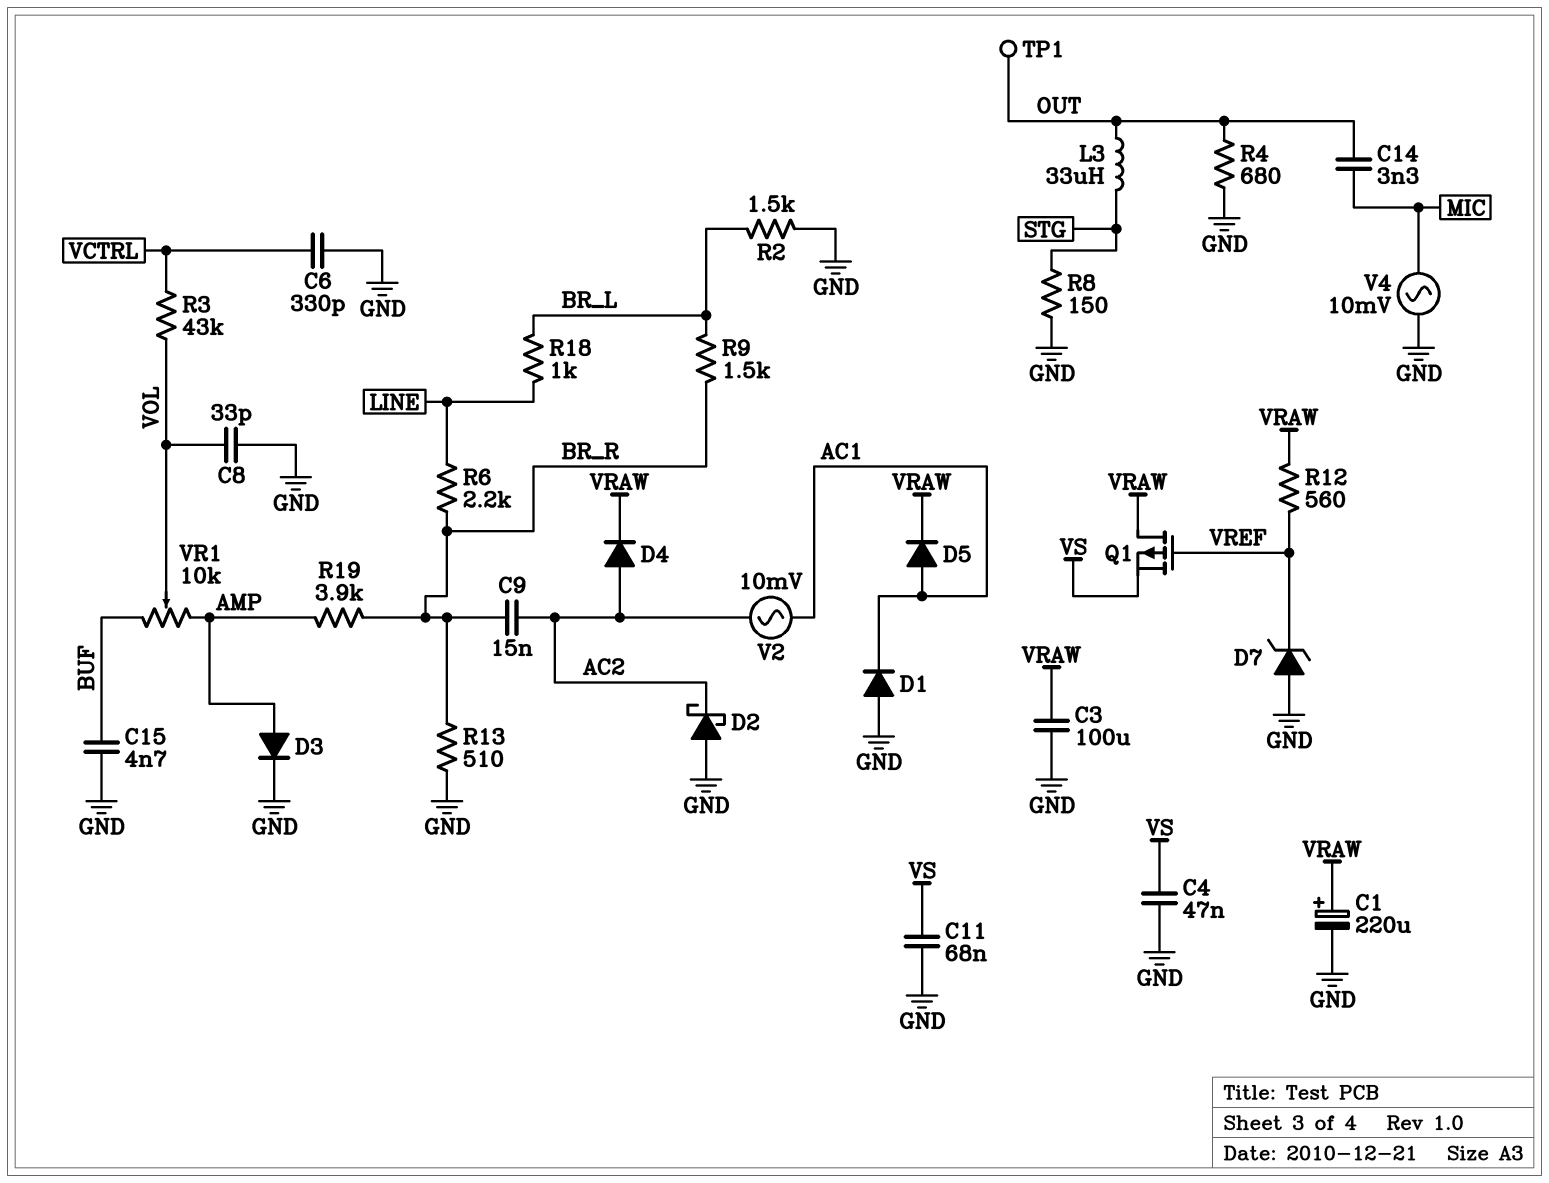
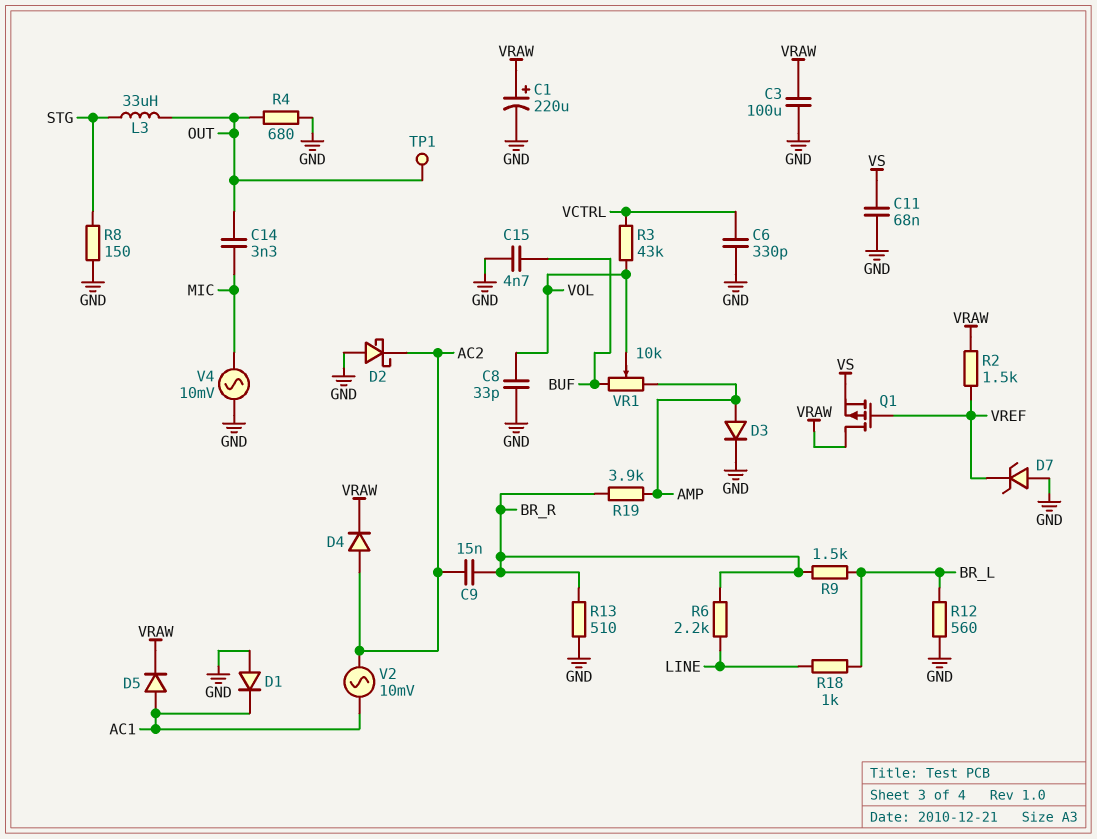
C4: 47nF (GND, VS) -> none
R2: 1.5k (BR_L, GND) -> 1.5k (VRAW, VREF)
R12: 560 (VRAW, VREF) -> 560 (BR_L, GND)

